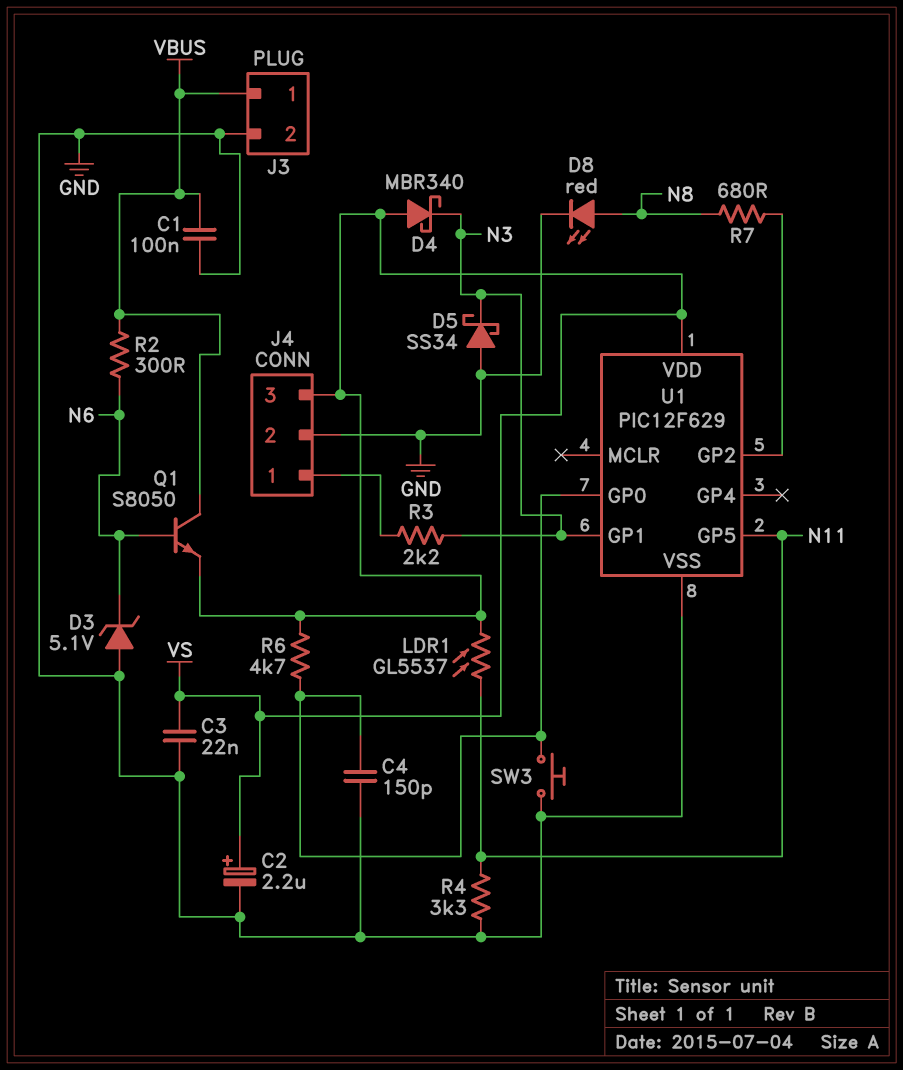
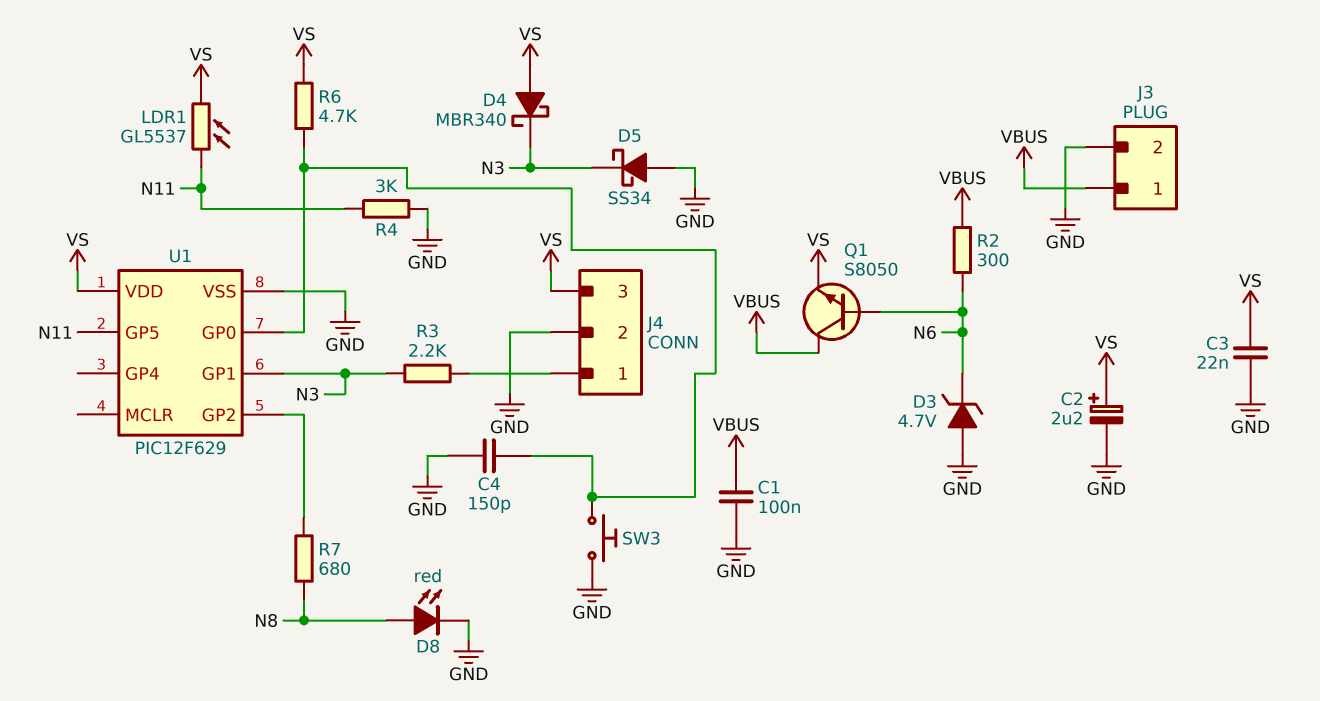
D3: zener 5.1V (A GND, K N6) -> zener 4.7V (A GND, K N6)
R4: 3.3k (GND, N11) -> 3k (GND, N11)

